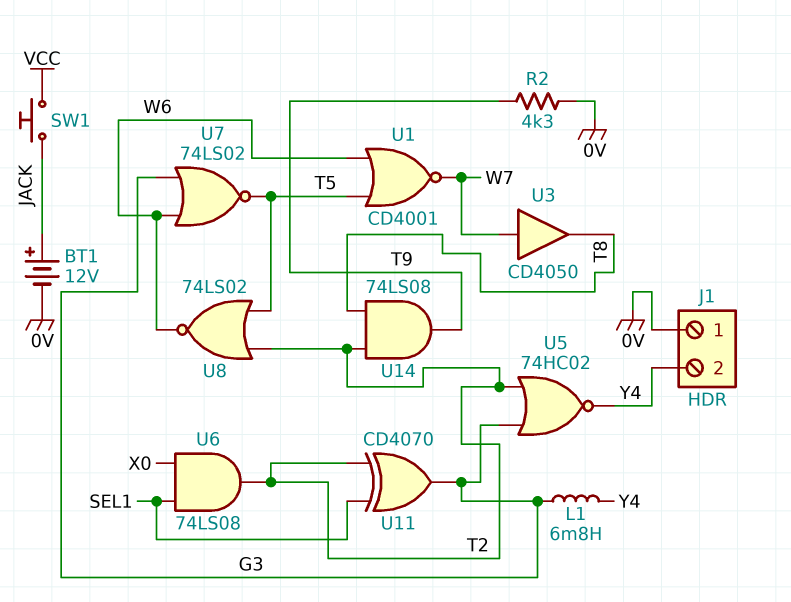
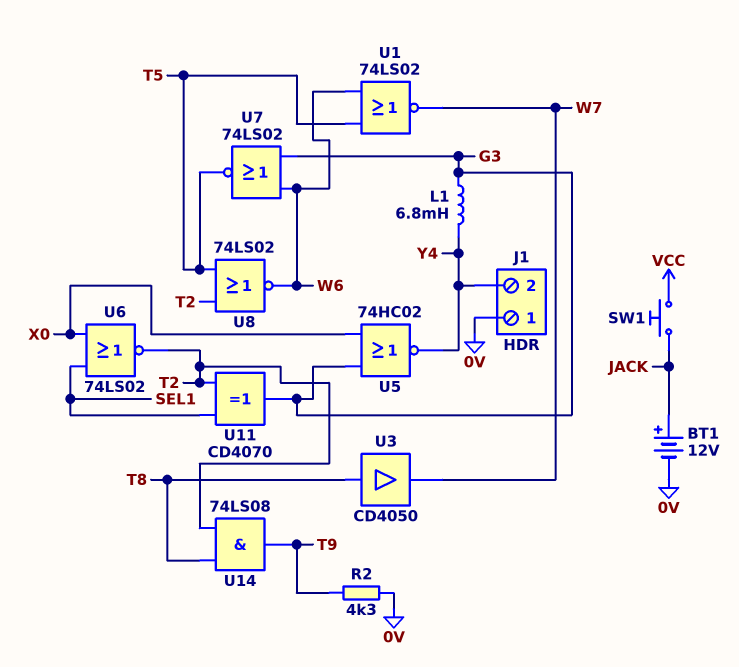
U1: NOR CD4001 (in T5, in W6, out W7) -> NOR 74LS02 (in T5, in W6, out W7)
U3: buffer CD4050 (in W7, out T8) -> buffer CD4050 (in T8, out W7)
U5: NOR 74HC02 (in G3, in T2, out Y4) -> NOR 74HC02 (in G3, in X0, out Y4)
U6: AND 74LS08 (in SEL1, in X0, out T2) -> NOR 74LS02 (in SEL1, in X0, out T2)

